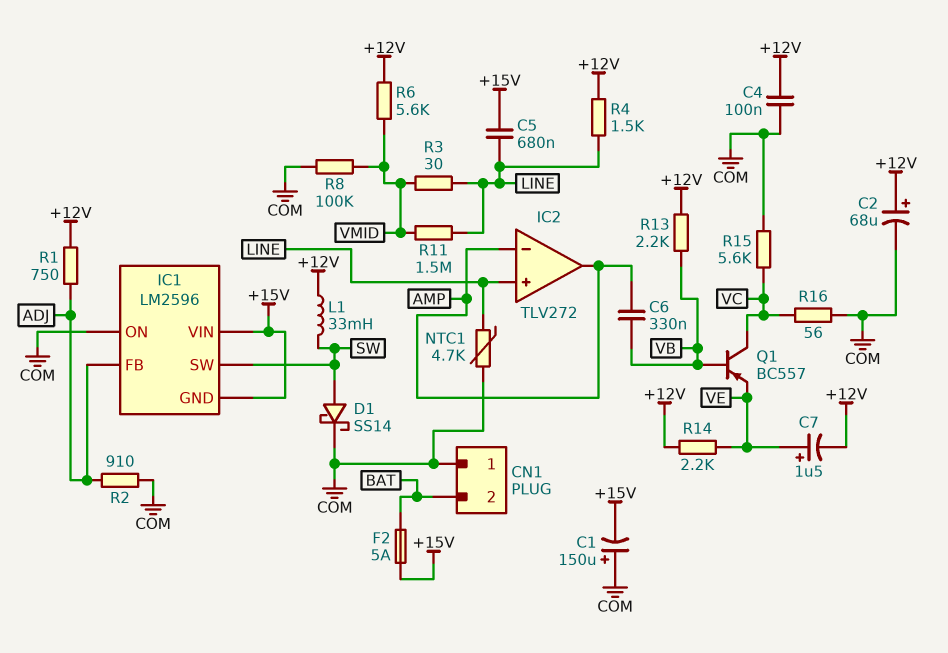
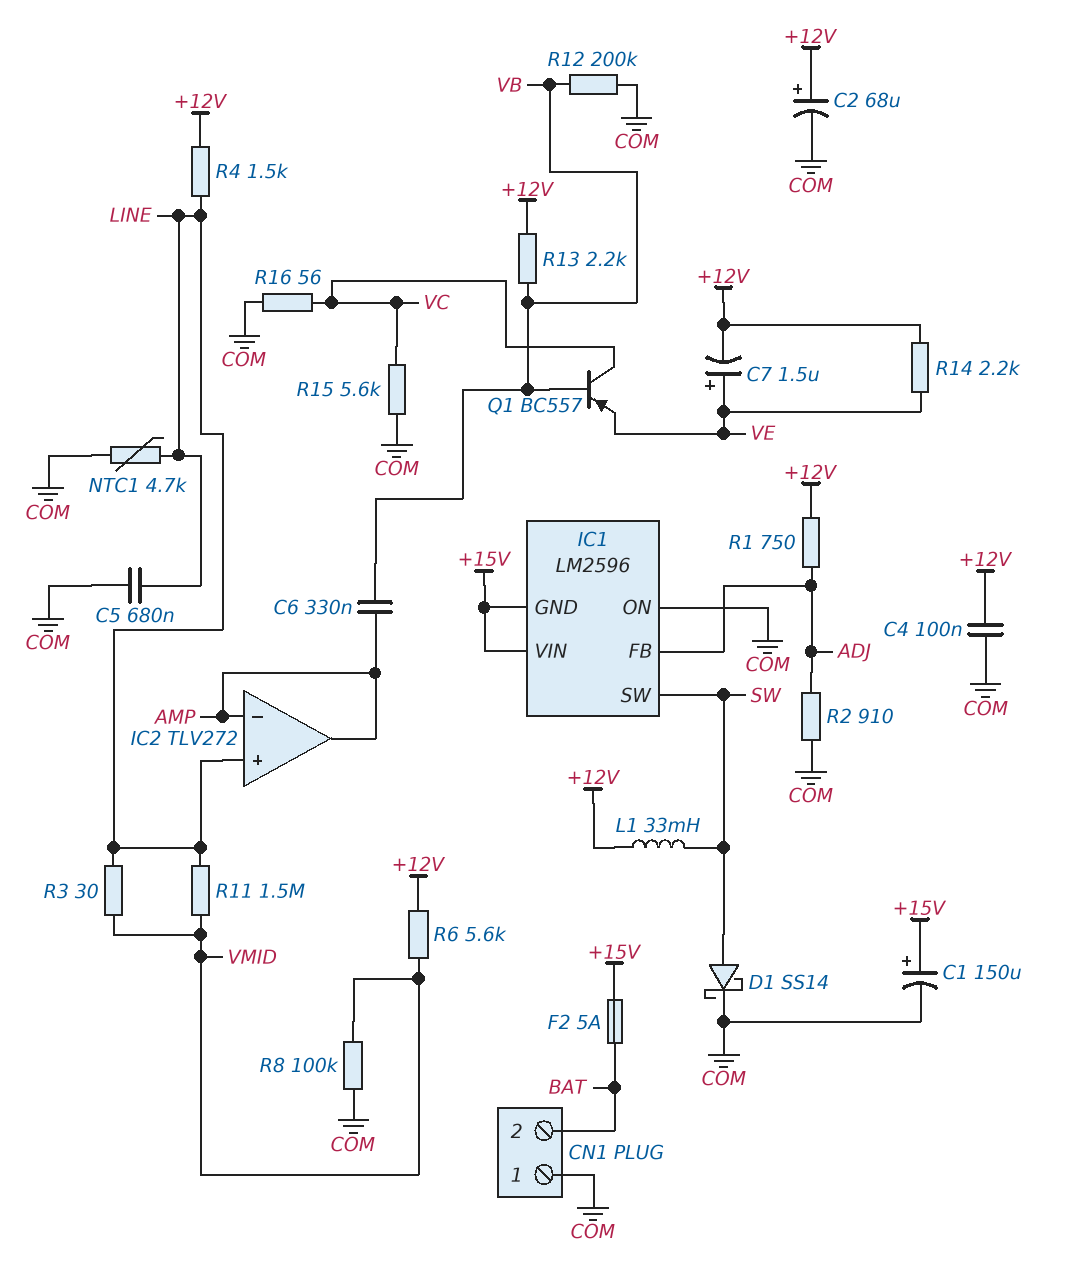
C1: 150uF (plus COM, minus +15V) -> 150uF (plus +15V, minus COM)
C5: 680nF (+15V, LINE) -> 680nF (COM, LINE)
R12: none -> 200k (COM, VB)

